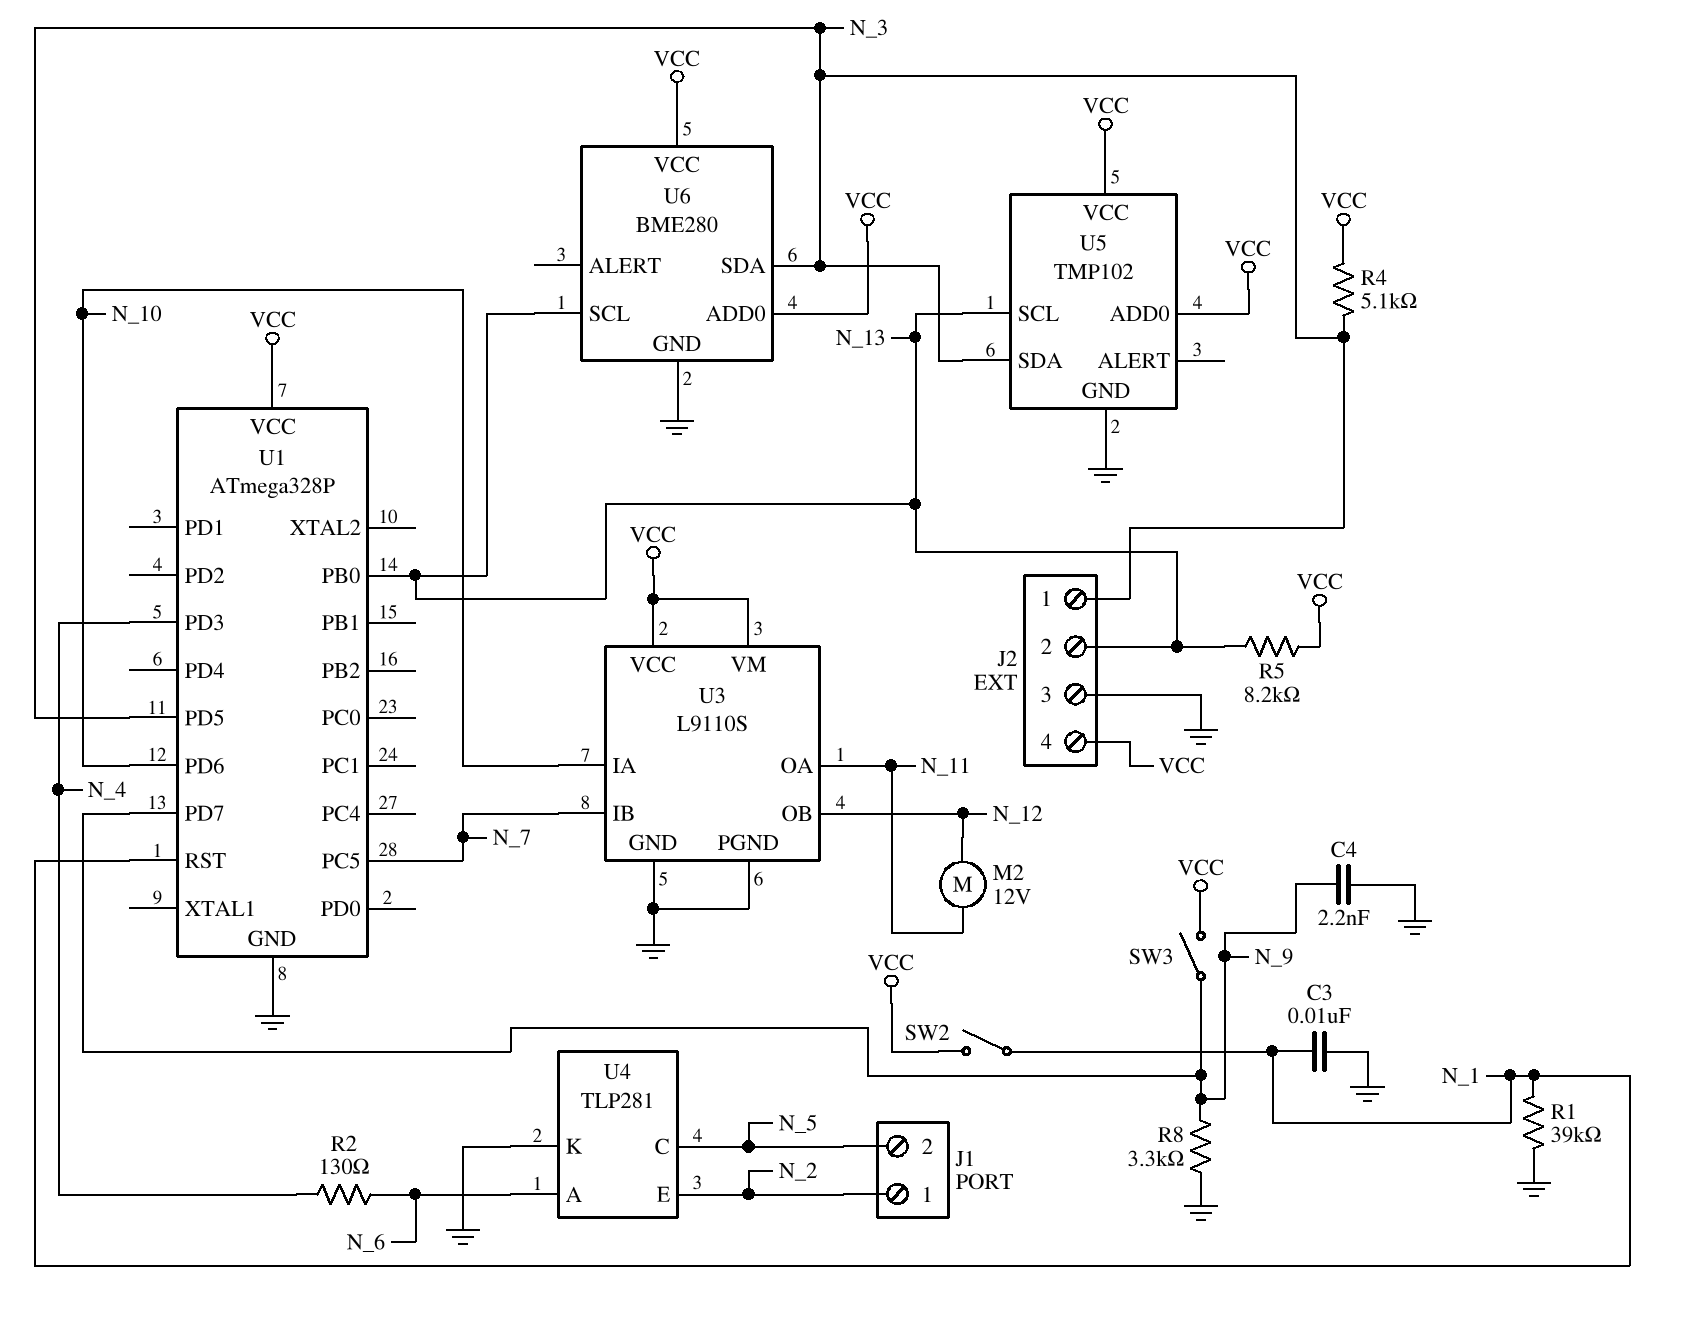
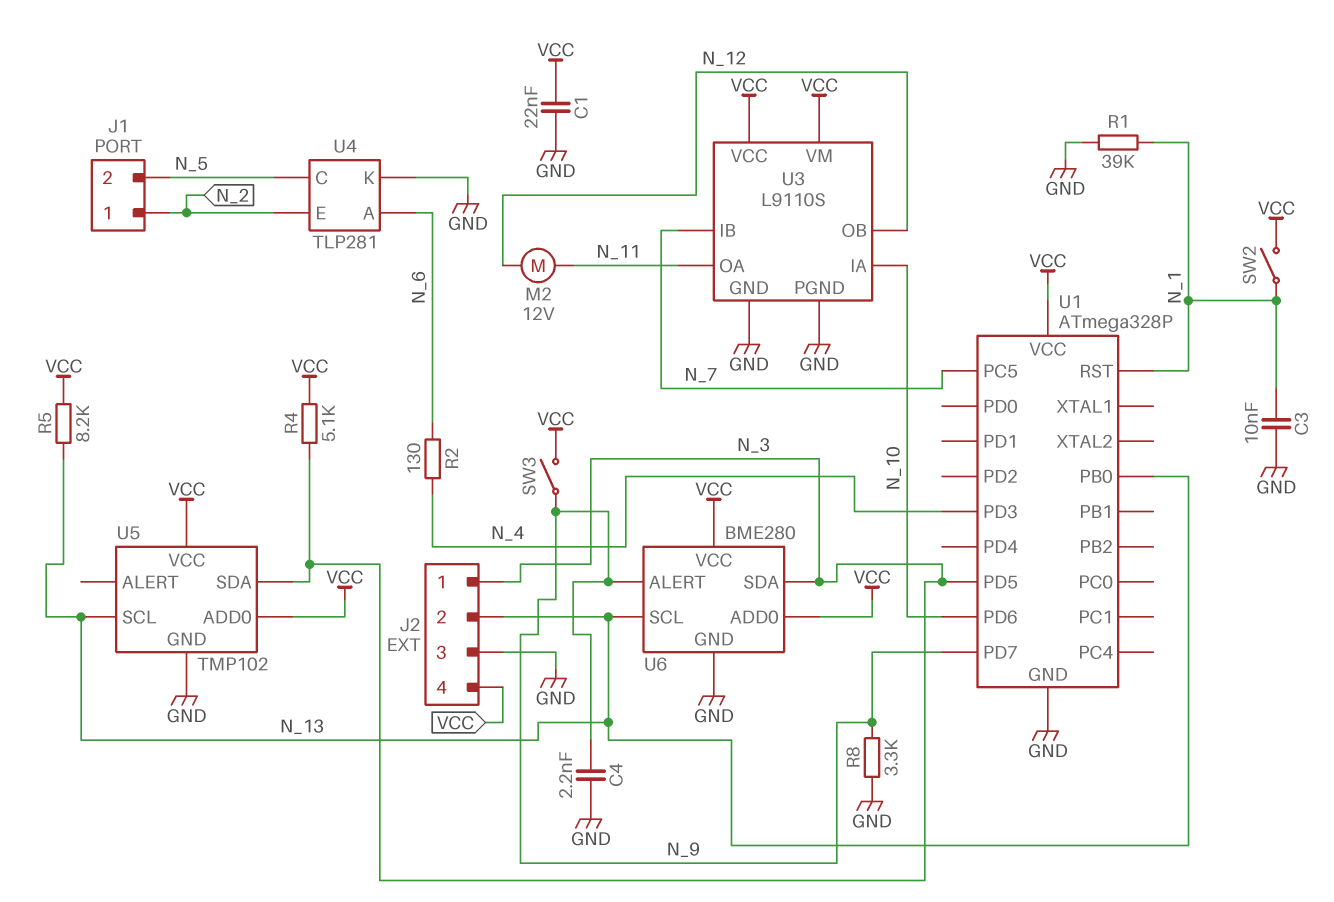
C1: none -> 22nF (GND, VCC)
U6 pin ALERT: none -> N_9

